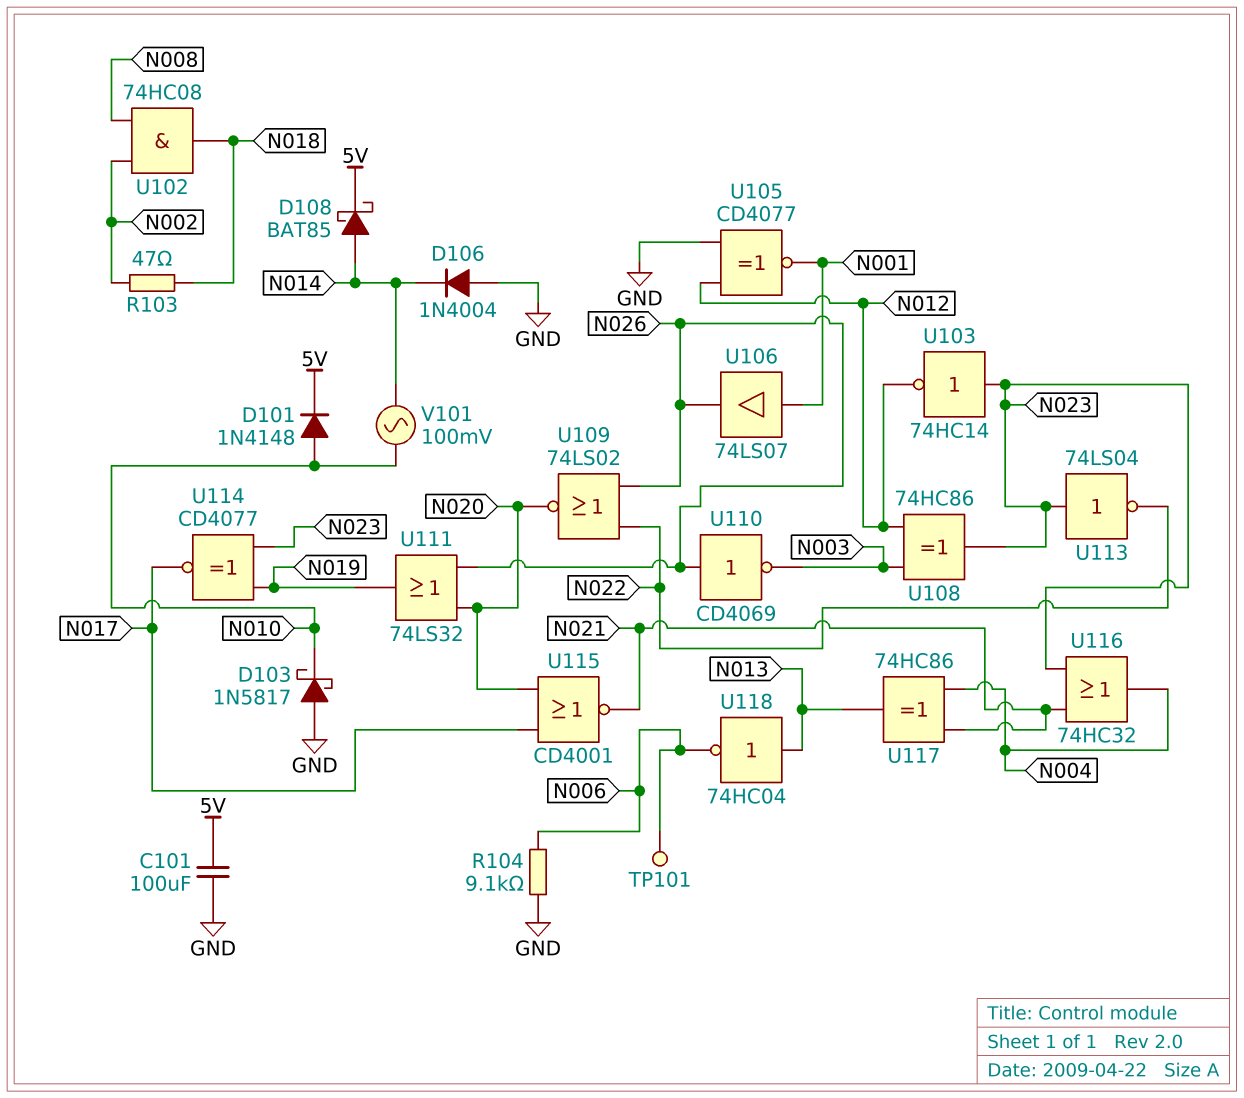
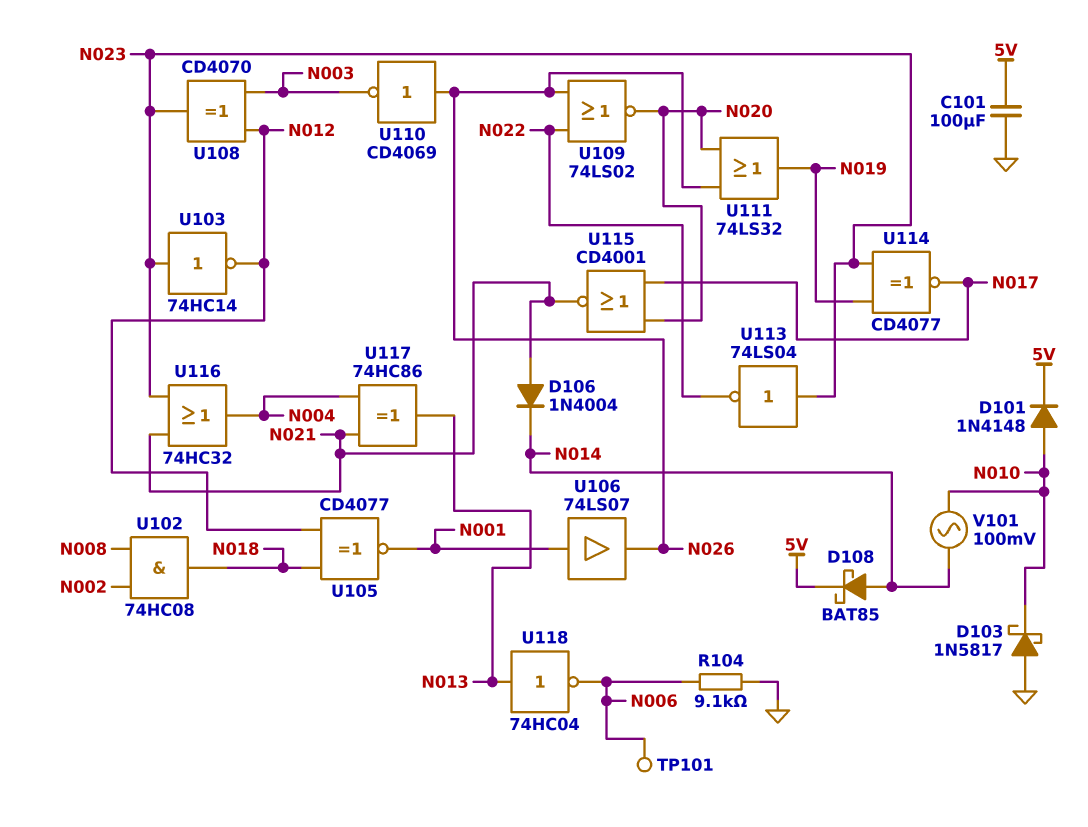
D106: diode 1N4004 (A GND, K N014) -> diode 1N4004 (A N021, K N014)
R103: 47 (N002, N018) -> none
U105: XNOR CD4077 (in GND, in N012, out N001) -> XNOR CD4077 (in N012, in N018, out N001)
U108: XOR 74HC86 (in N003, in N012, out N023) -> XOR CD4070 (in N003, in N012, out N023)

